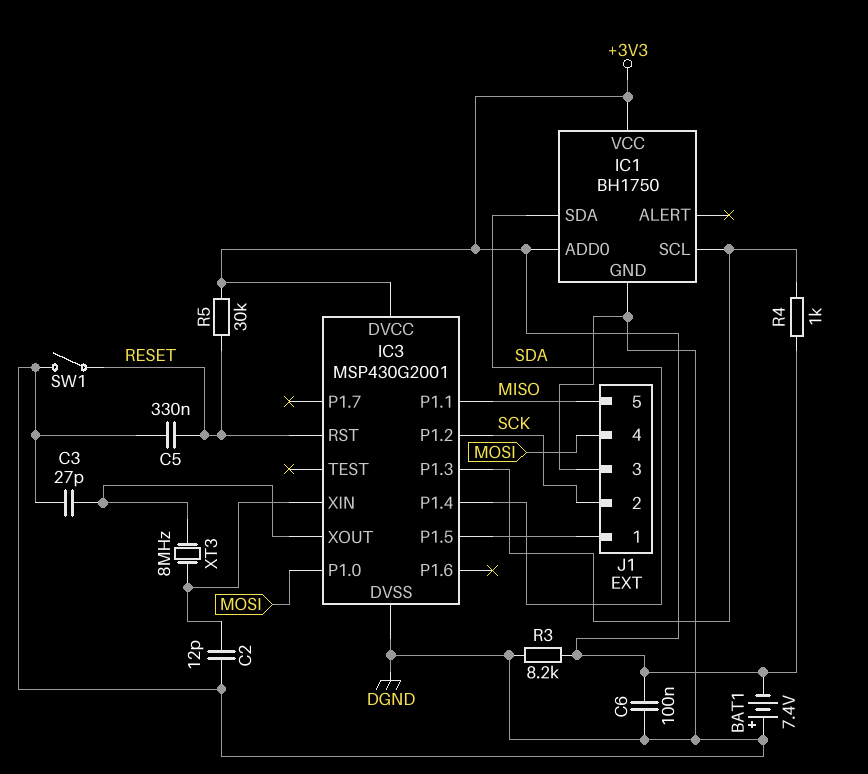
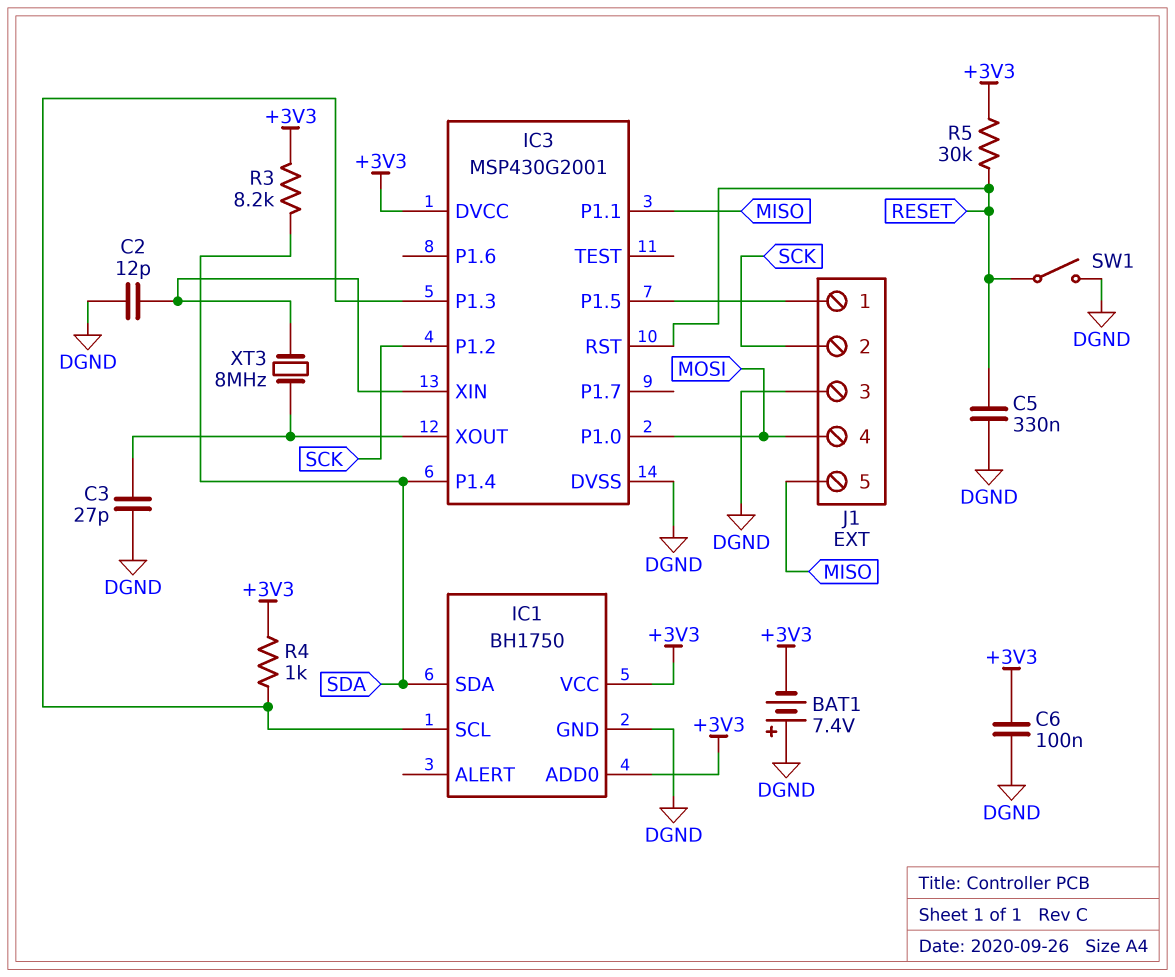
R3: 8.2k (+3V3, DGND) -> 8.2k (+3V3, SDA)

